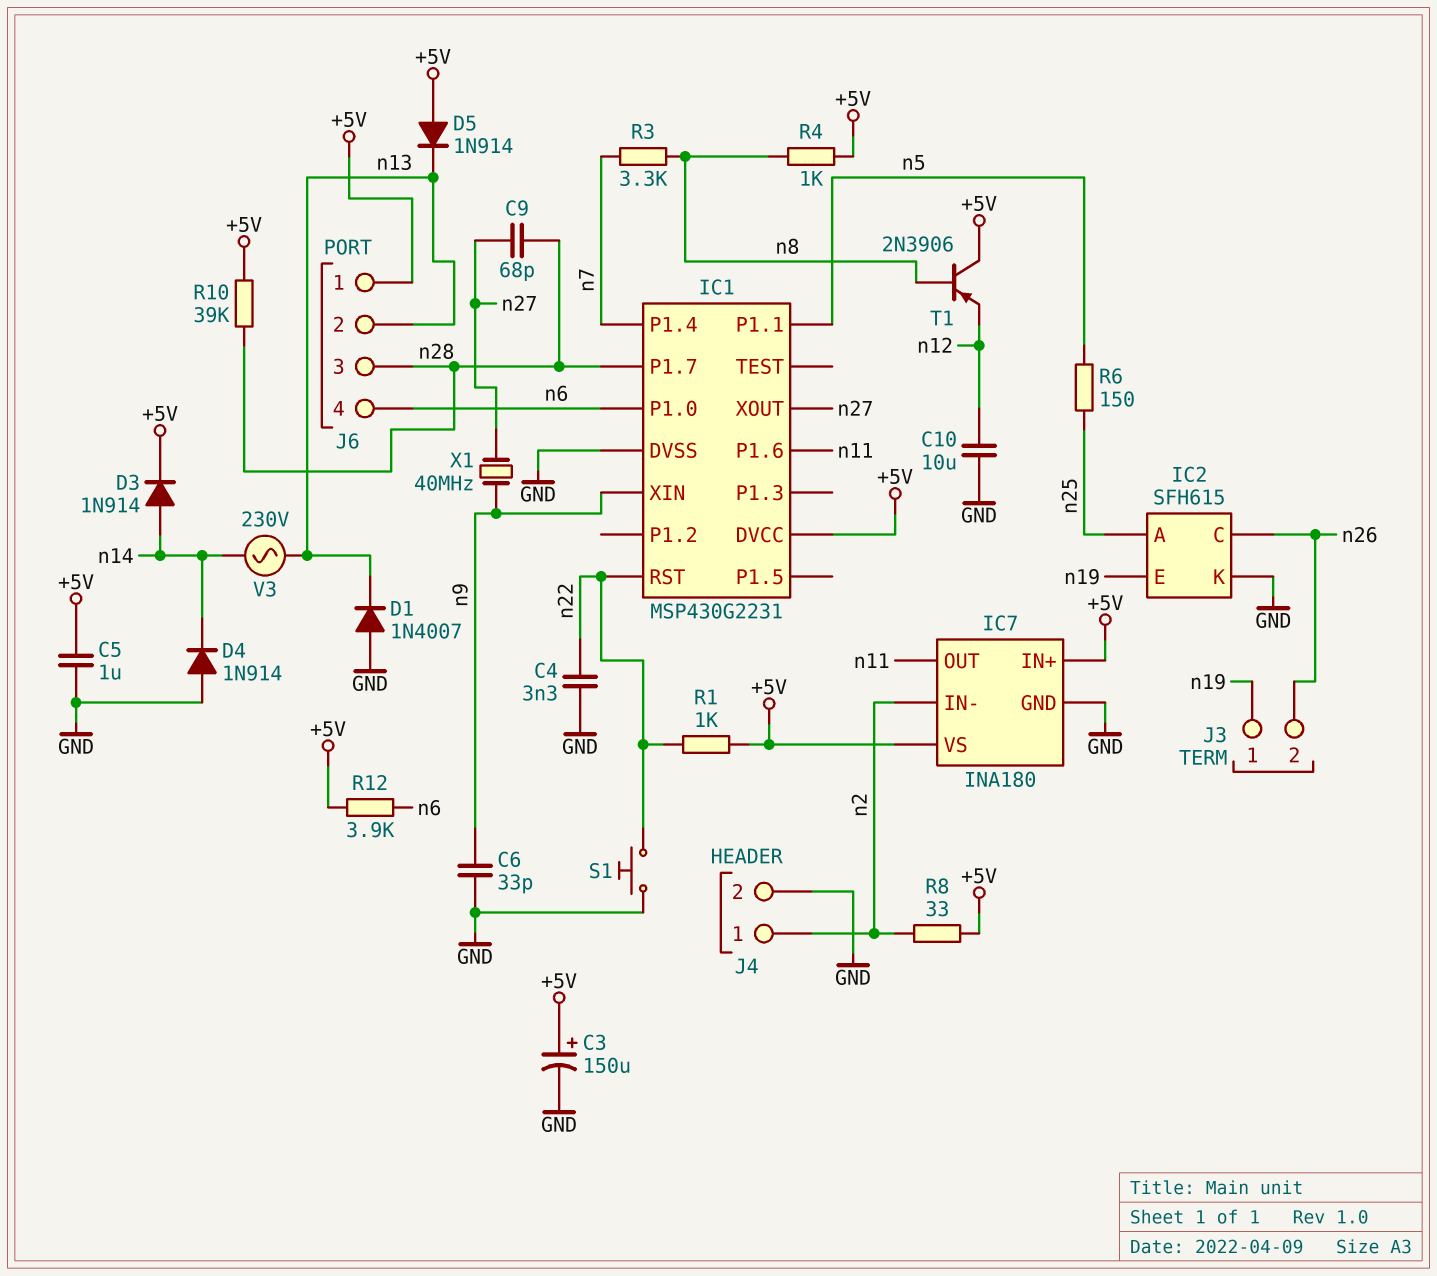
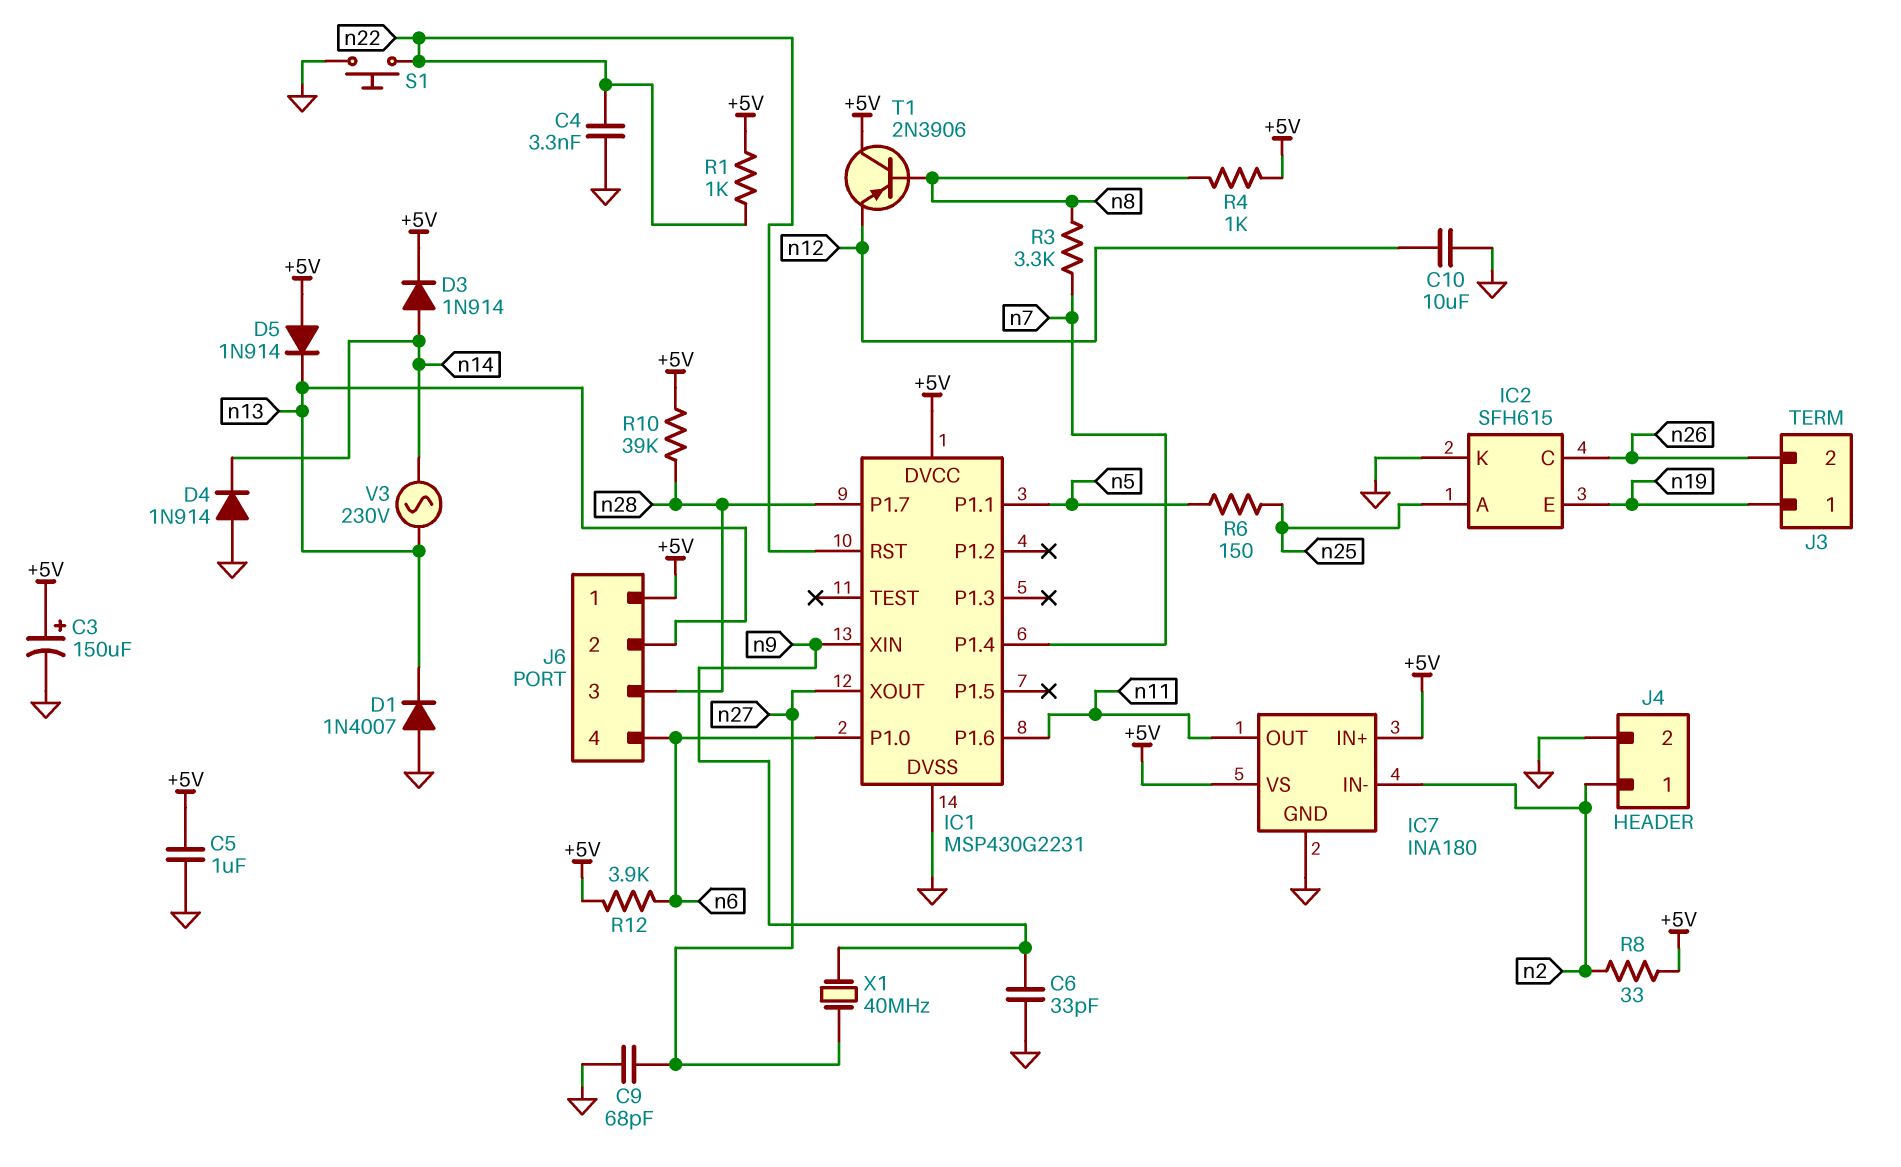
C9: 68pF (n27, n28) -> 68pF (GND, n27)

